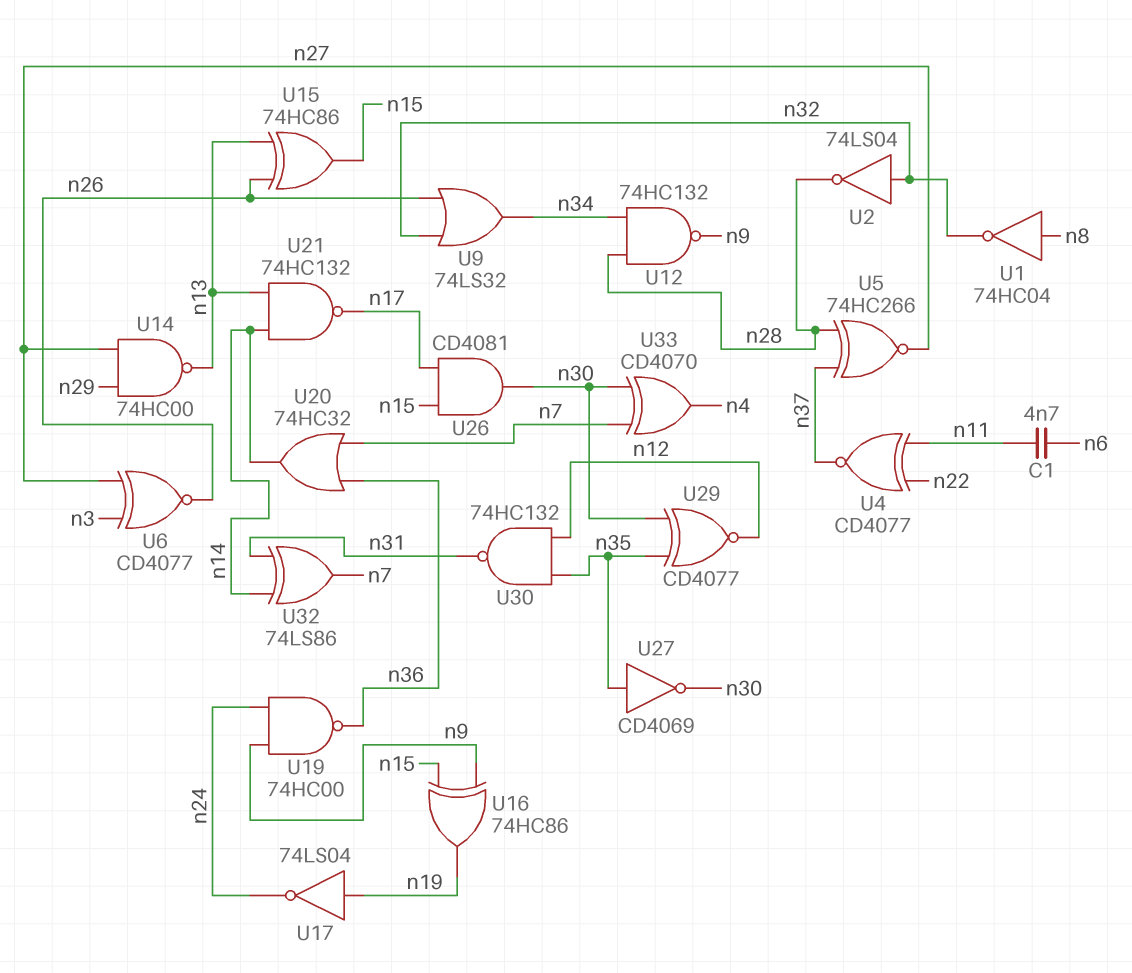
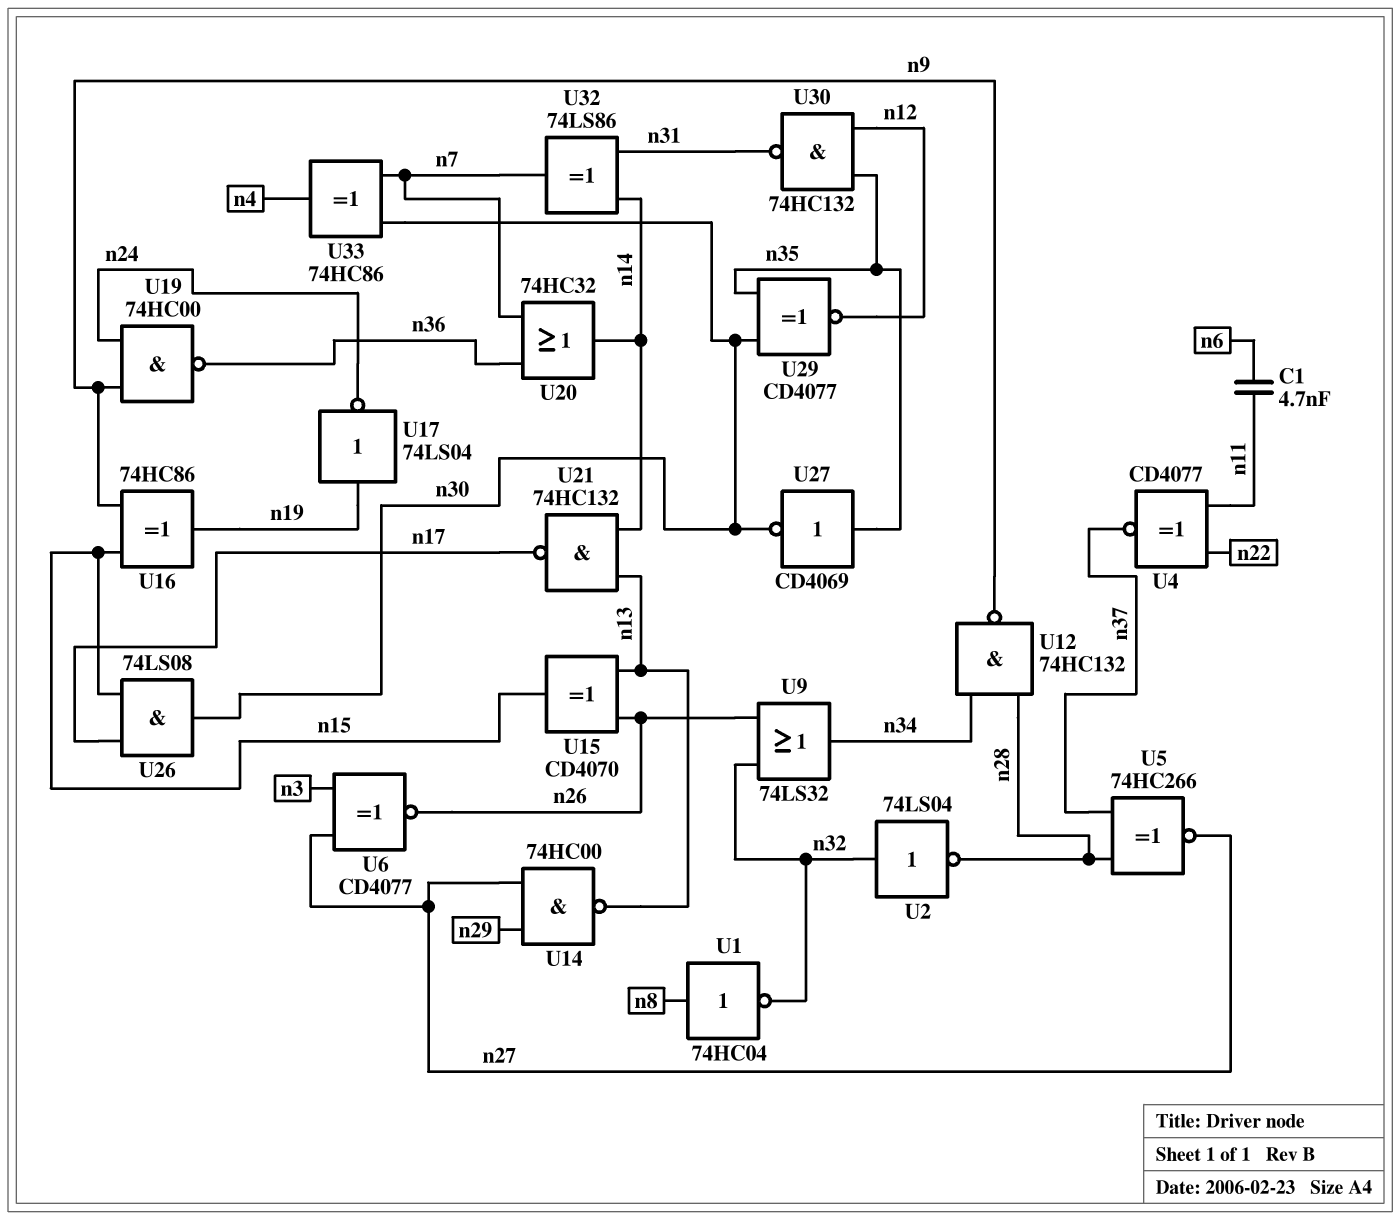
U15: XOR 74HC86 (in n13, in n26, out n15) -> XOR CD4070 (in n13, in n26, out n15)
U26: AND CD4081 (in n15, in n17, out n30) -> AND 74LS08 (in n15, in n17, out n30)
U33: XOR CD4070 (in n7, in n30, out n4) -> XOR 74HC86 (in n7, in n30, out n4)

